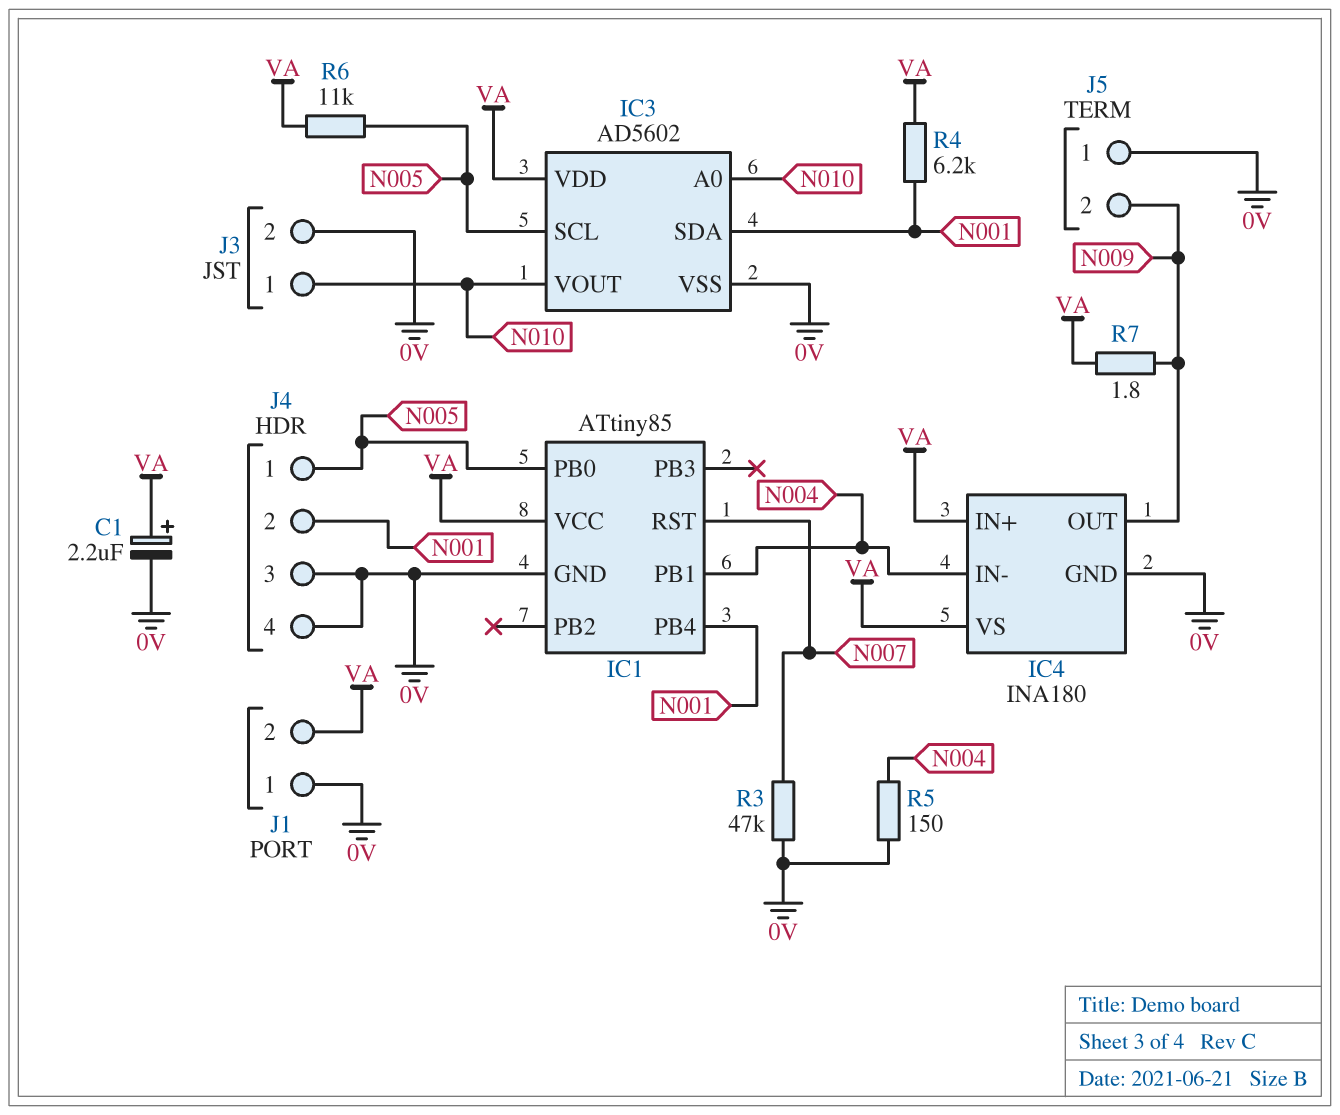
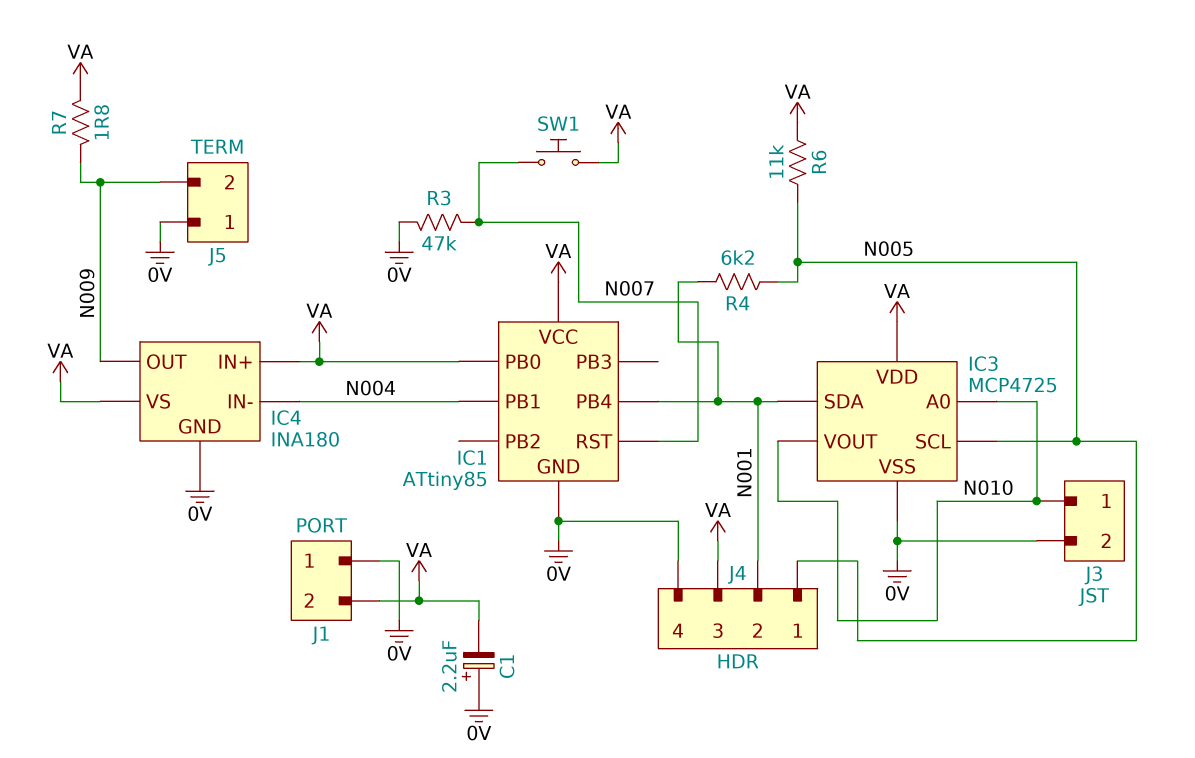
C1: 2.2uF (plus VA, minus 0V) -> 2.2uF (plus 0V, minus VA)
IC1 pin PB0: N005 -> VA
IC3: AD5602 -> MCP4725
J4 pin 3: 0V -> VA
R4: 6.2k (N001, VA) -> 6.2k (N001, N005)
R5: 150 (0V, N004) -> none
SW1: none -> button (N007, VA)

